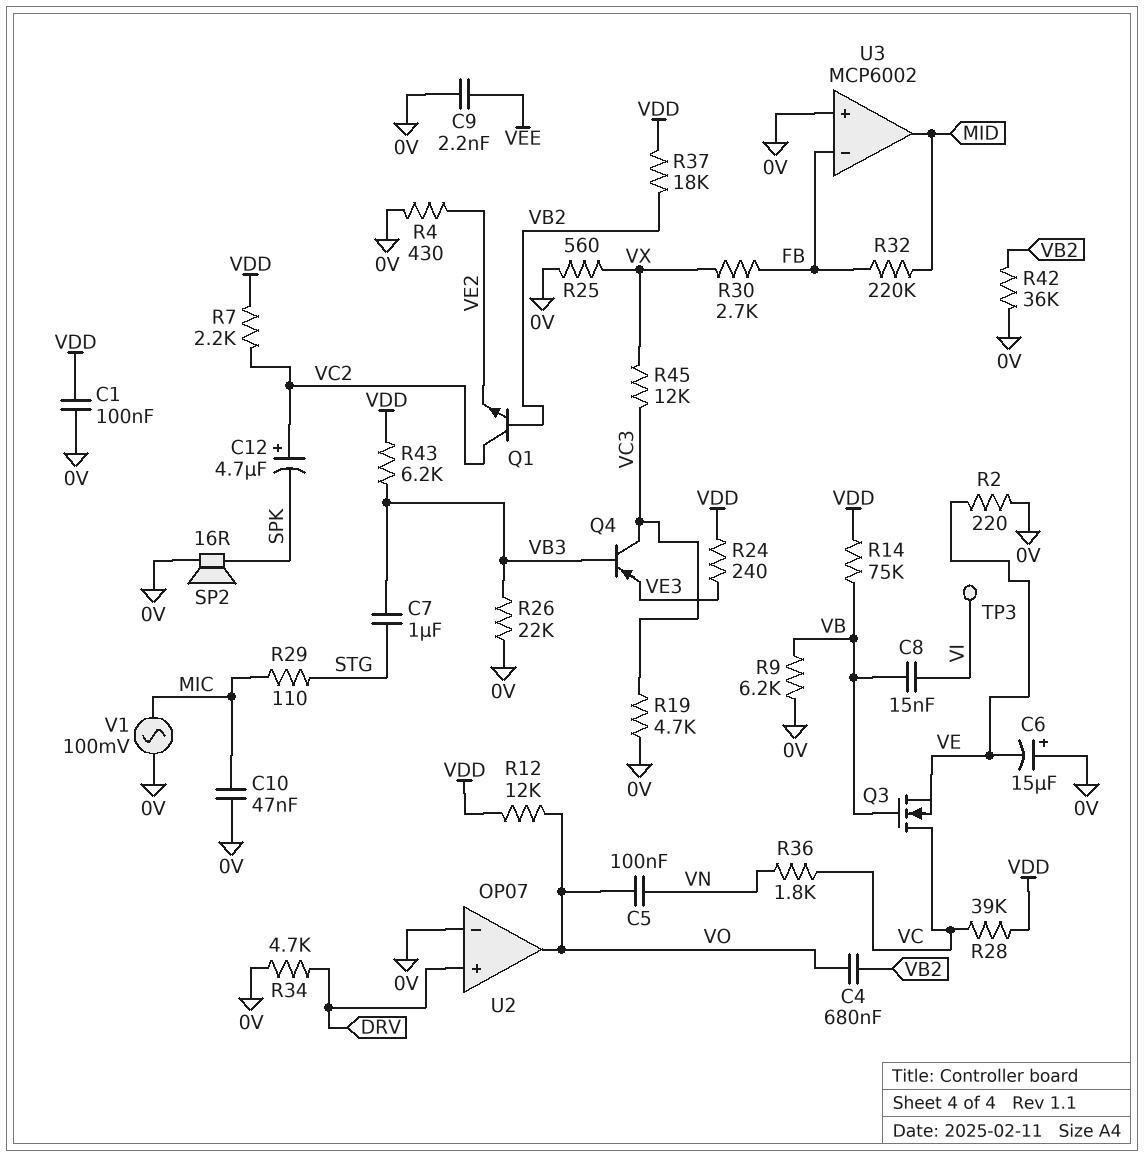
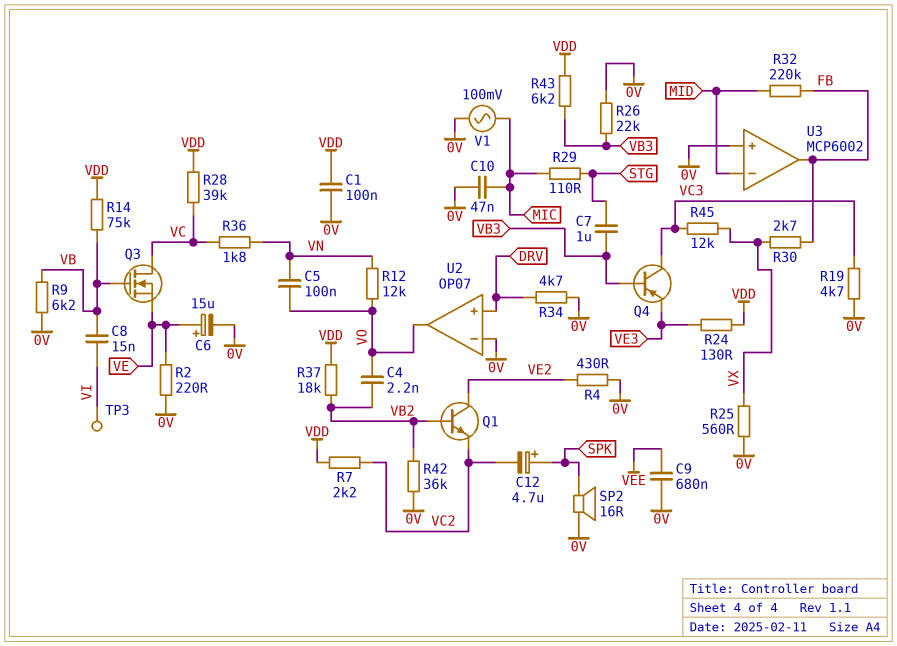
C4: 680nF (VB2, VO) -> 2.2nF (VB2, VO)
C6: 15uF (plus 0V, minus VE) -> 15uF (plus VE, minus 0V)
C9: 2.2nF (0V, VEE) -> 680nF (0V, VEE)
C12: 4.7uF (plus VC2, minus SPK) -> 4.7uF (plus SPK, minus VC2)
Q1: NPN (B VB2, C VC2, E VE2) -> NPN (B VB2, C VE2, E VC2)
R12: 12k (VDD, VO) -> 12k (VN, VO)
R24: 240 (VDD, VE3) -> 130 (VDD, VE3)
U3 pin in-: FB -> MID
U3 pin out: MID -> FB

